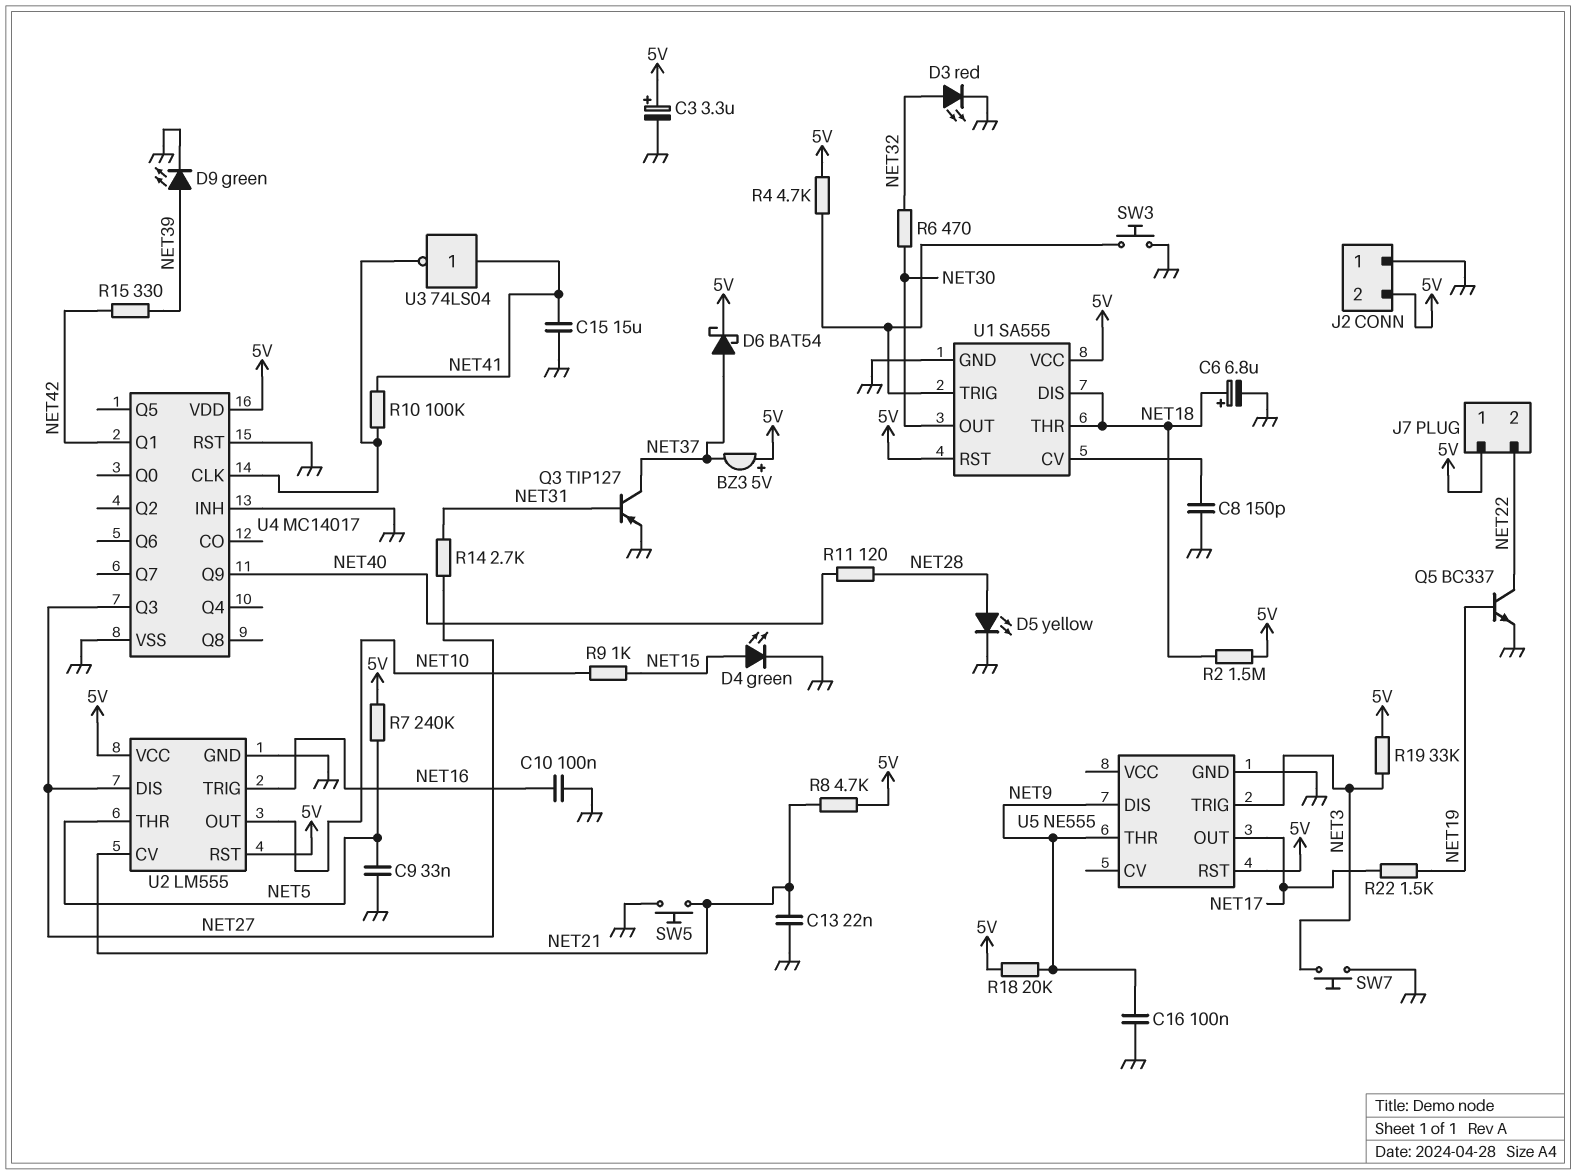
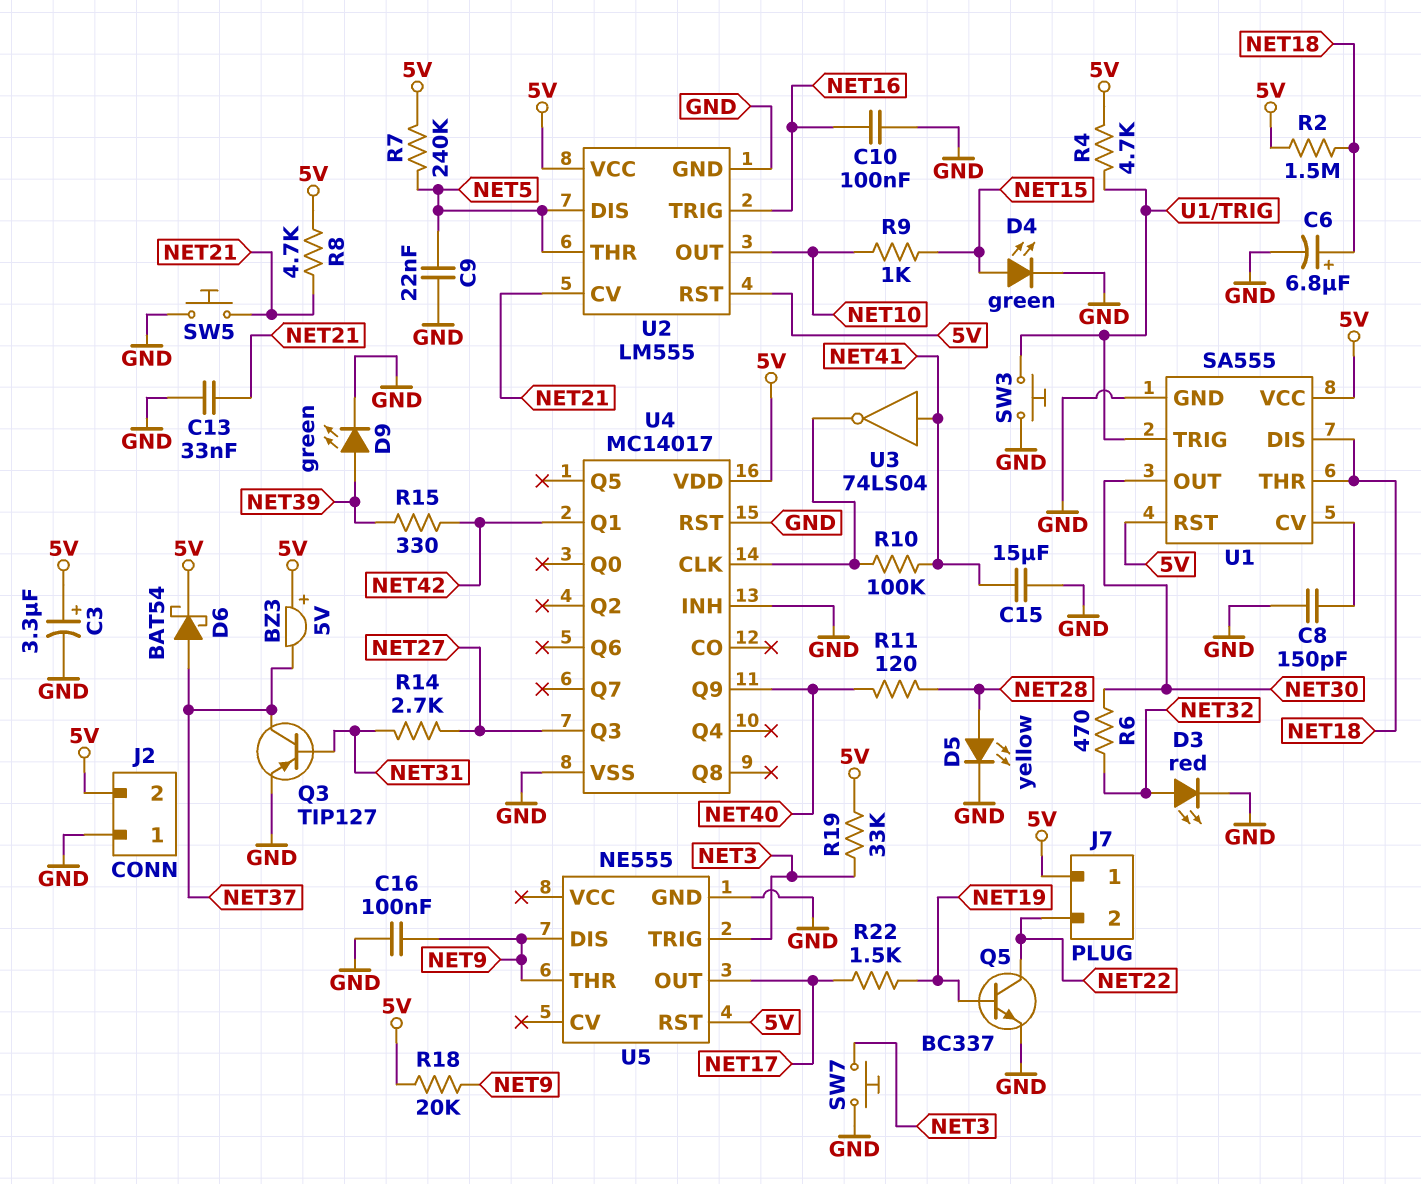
C9: 33nF (GND, NET5) -> 22nF (GND, NET5)
C13: 22nF (GND, NET21) -> 33nF (GND, NET21)
U2 pin DIS: NET27 -> NET5

